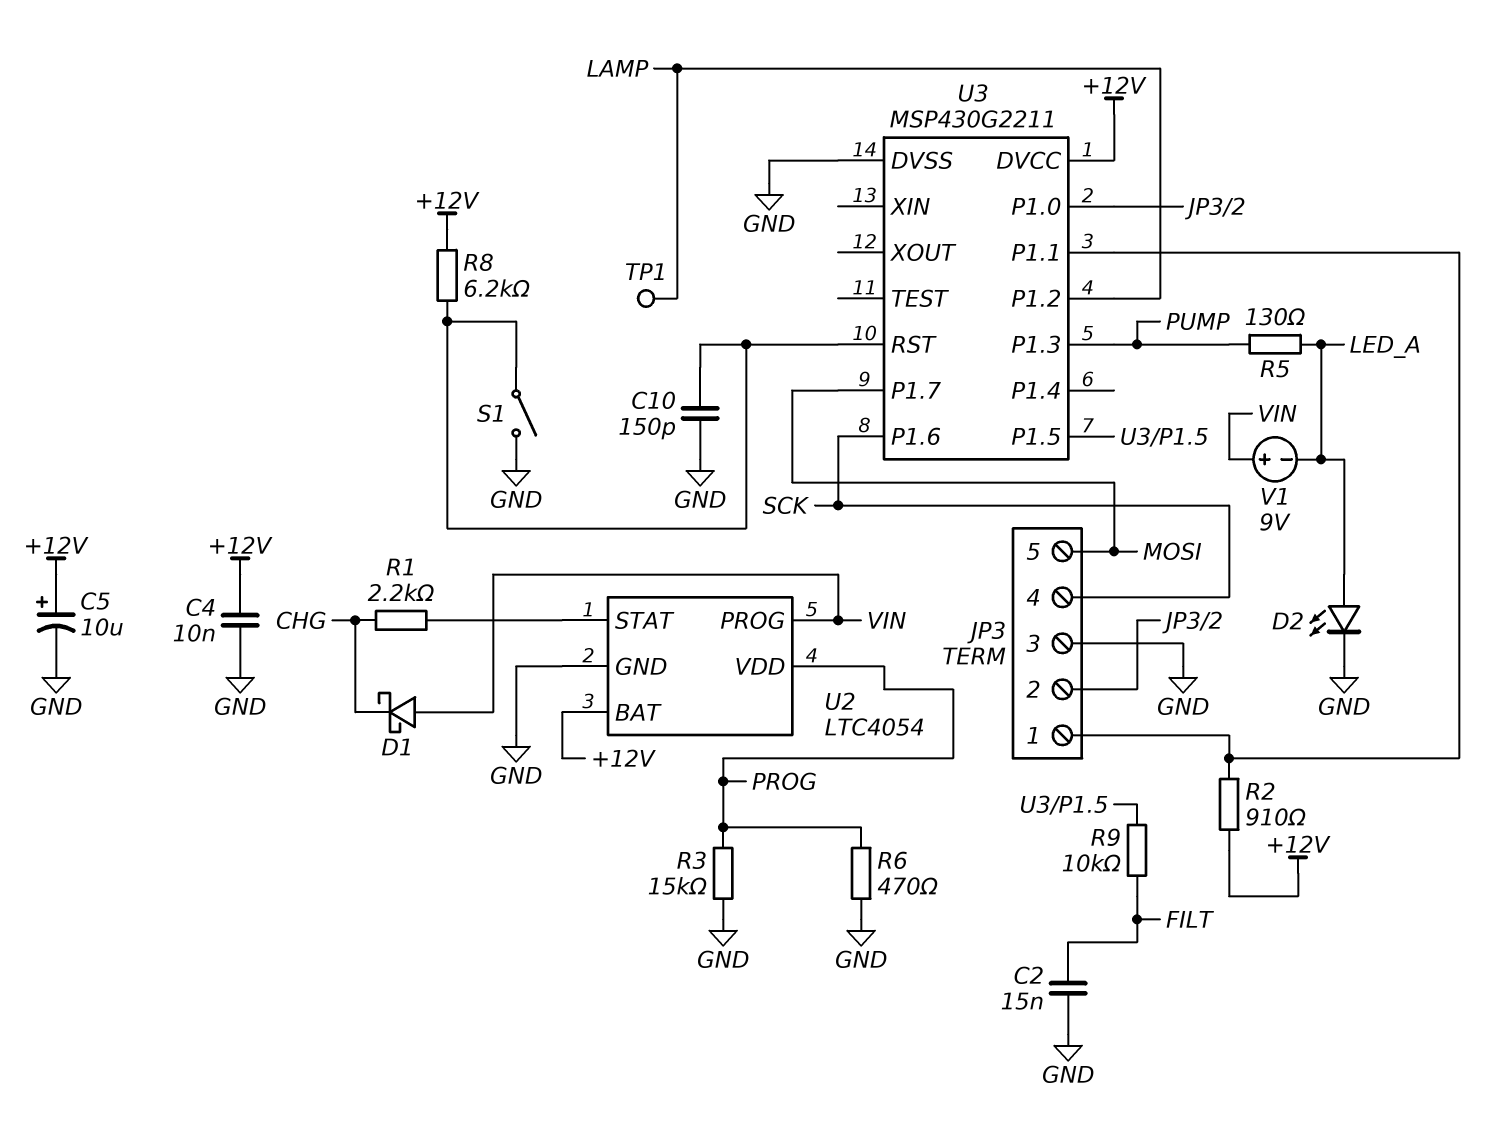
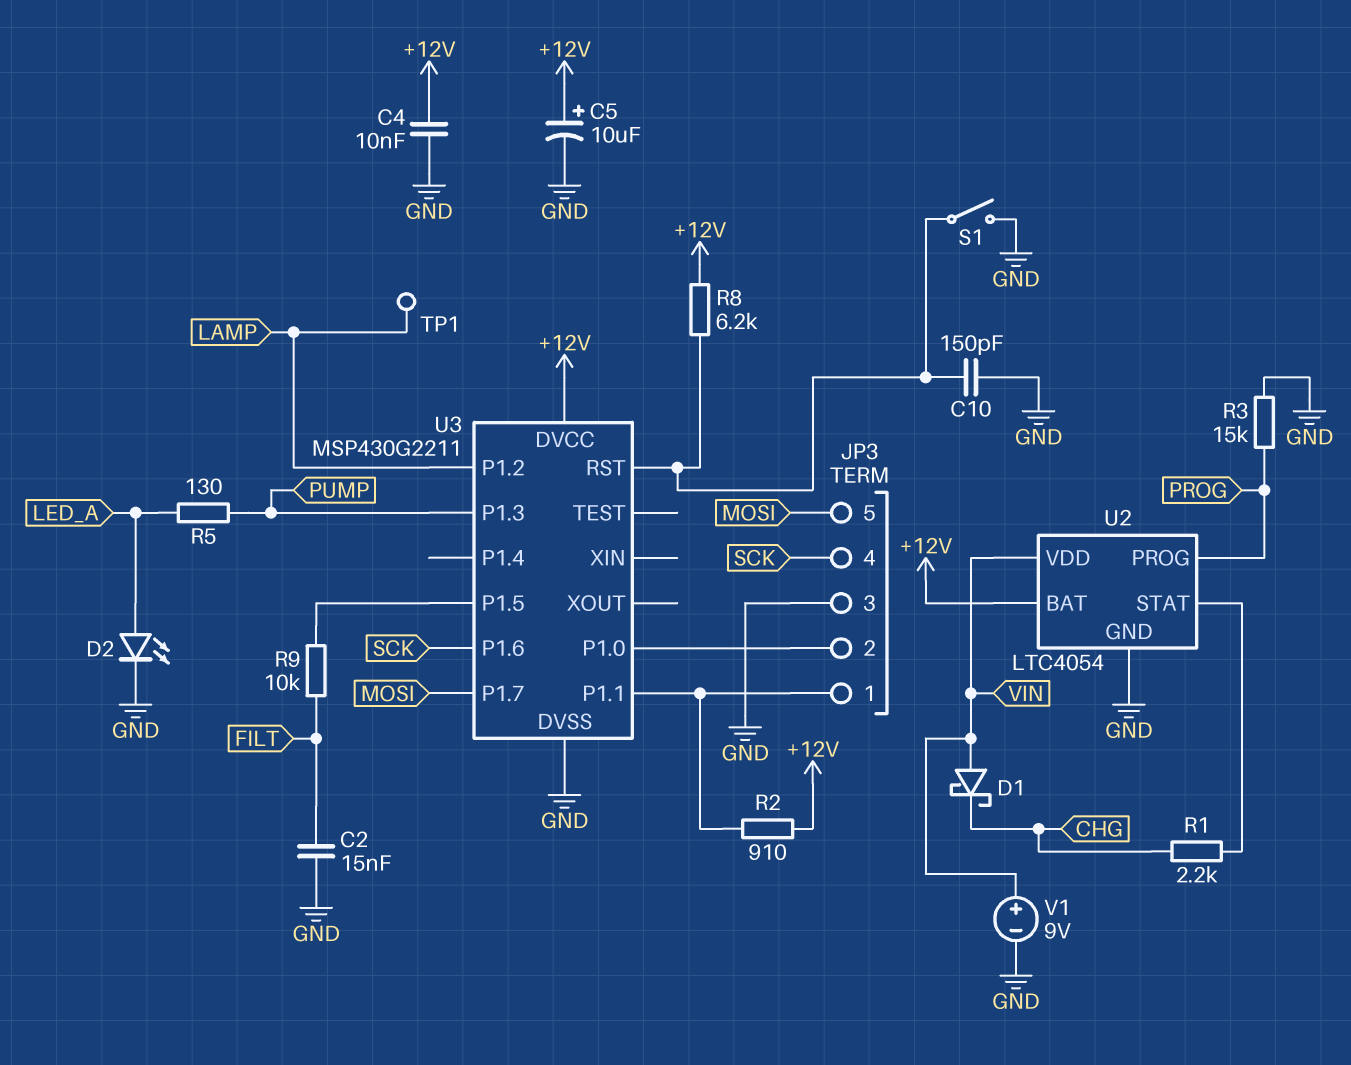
R6: 470 (GND, PROG) -> none
U2 pin PROG: VIN -> PROG
U2 pin VDD: PROG -> VIN
V1: 9V (plus VIN, minus LED_A) -> 9V (plus VIN, minus GND)

